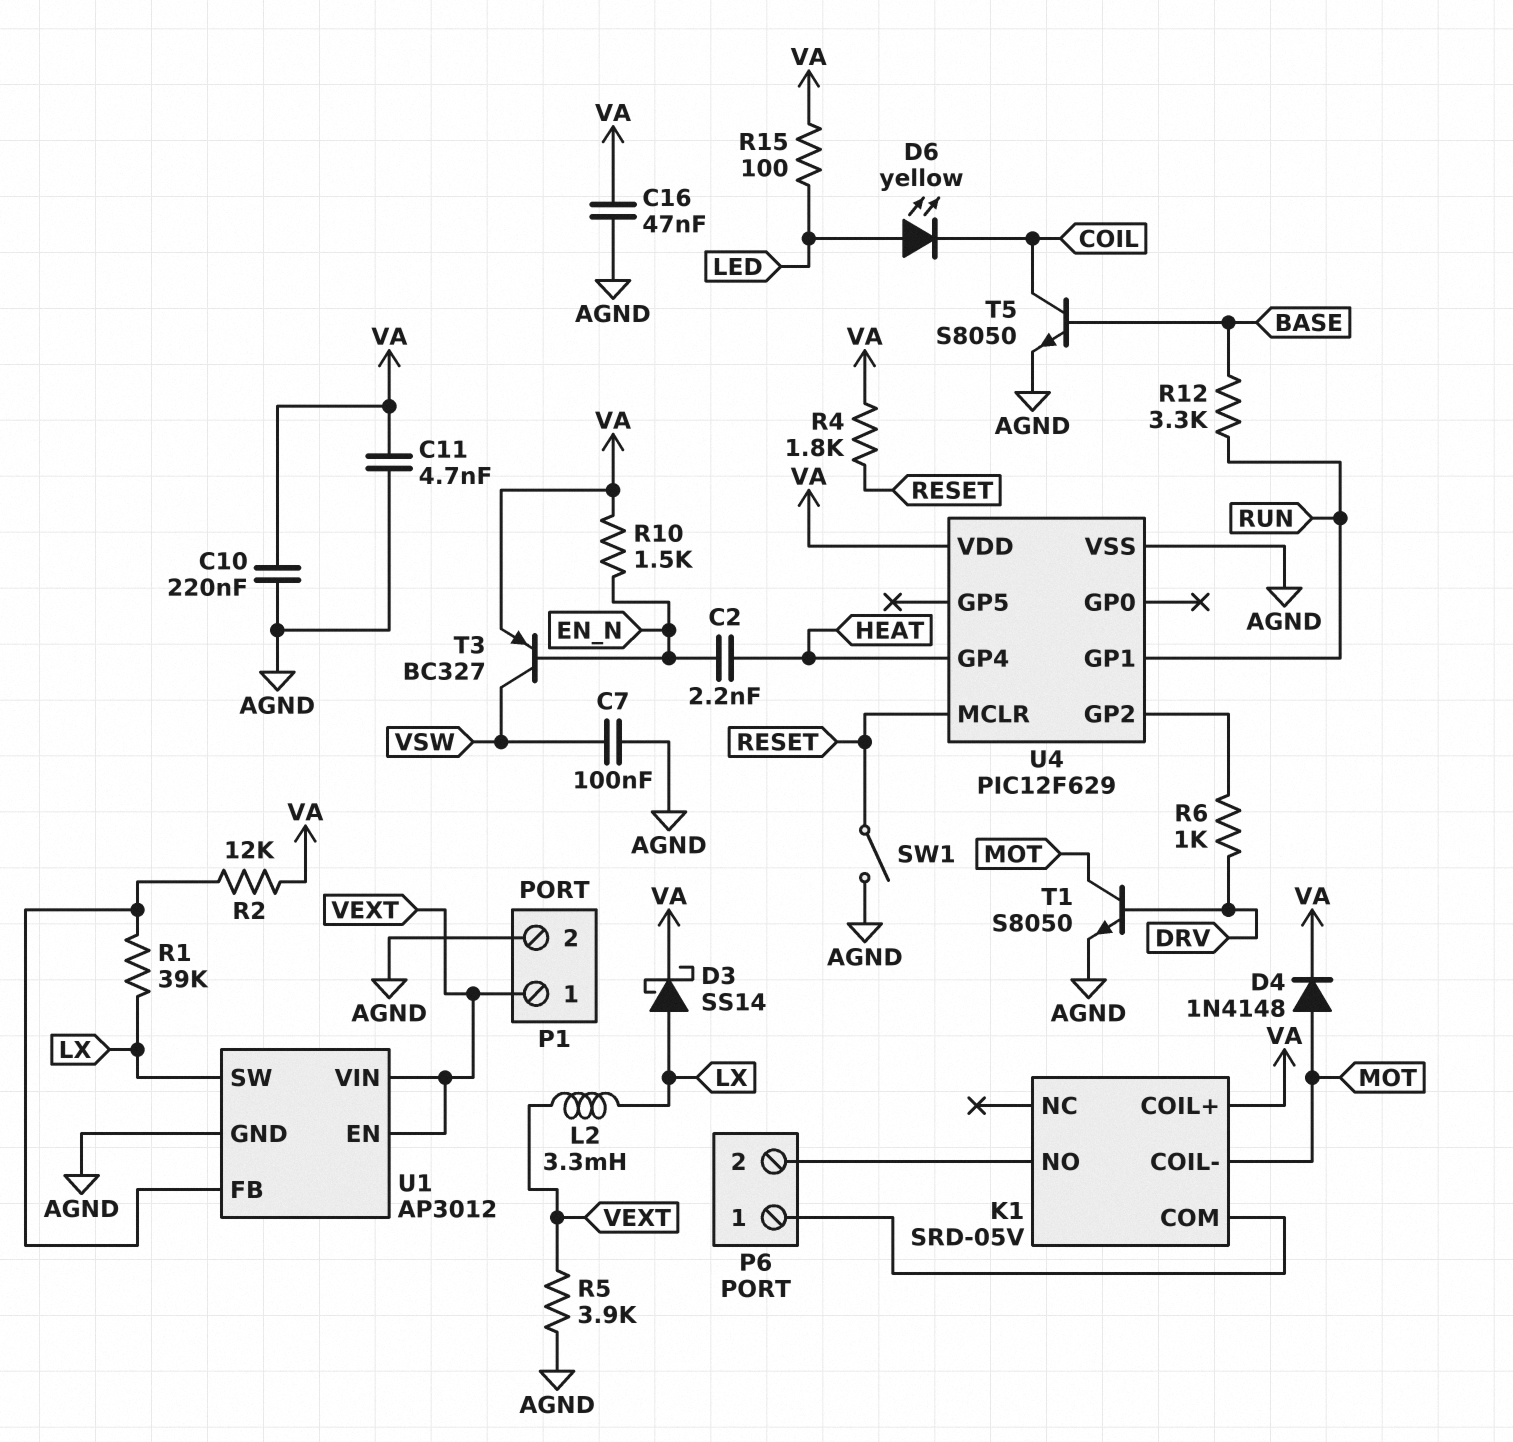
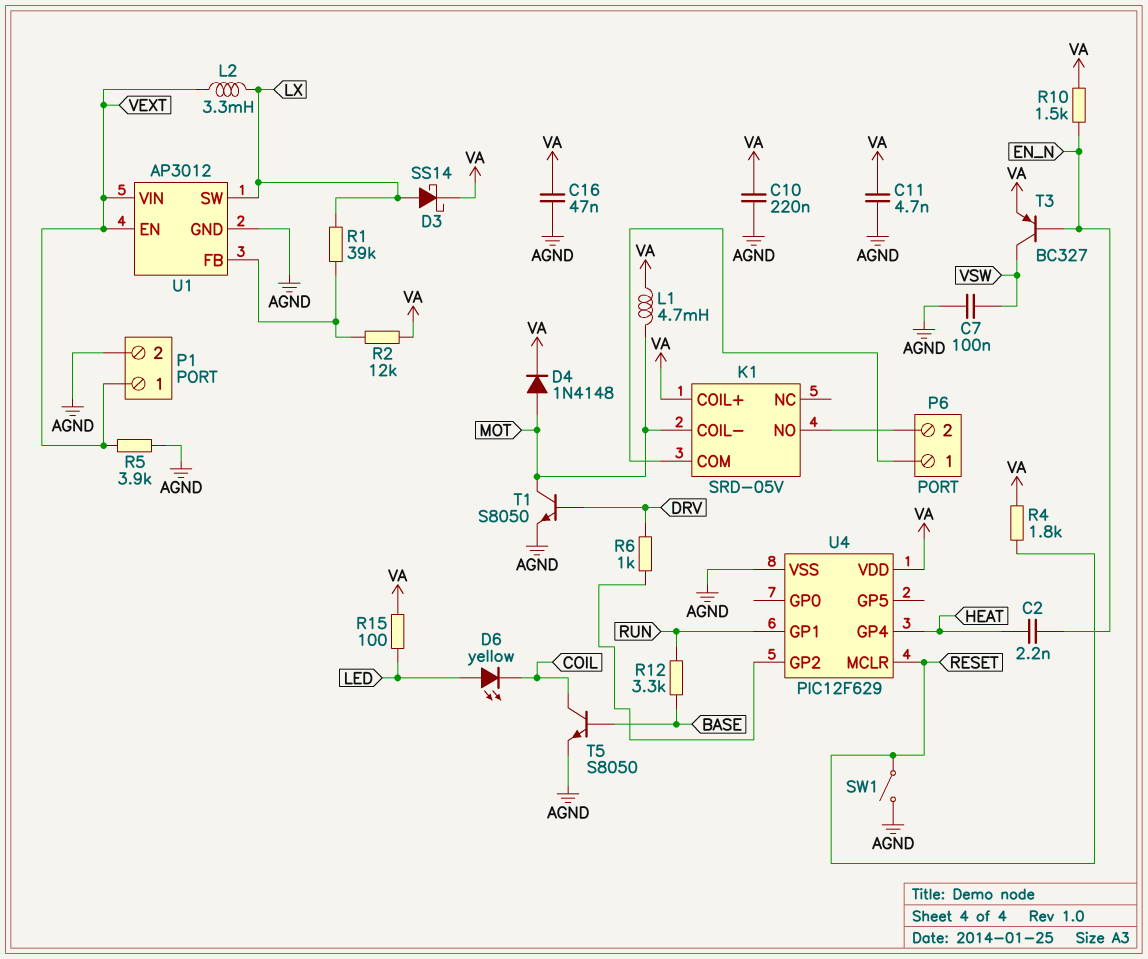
L1: none -> 4.7mH (MOT, VA)

